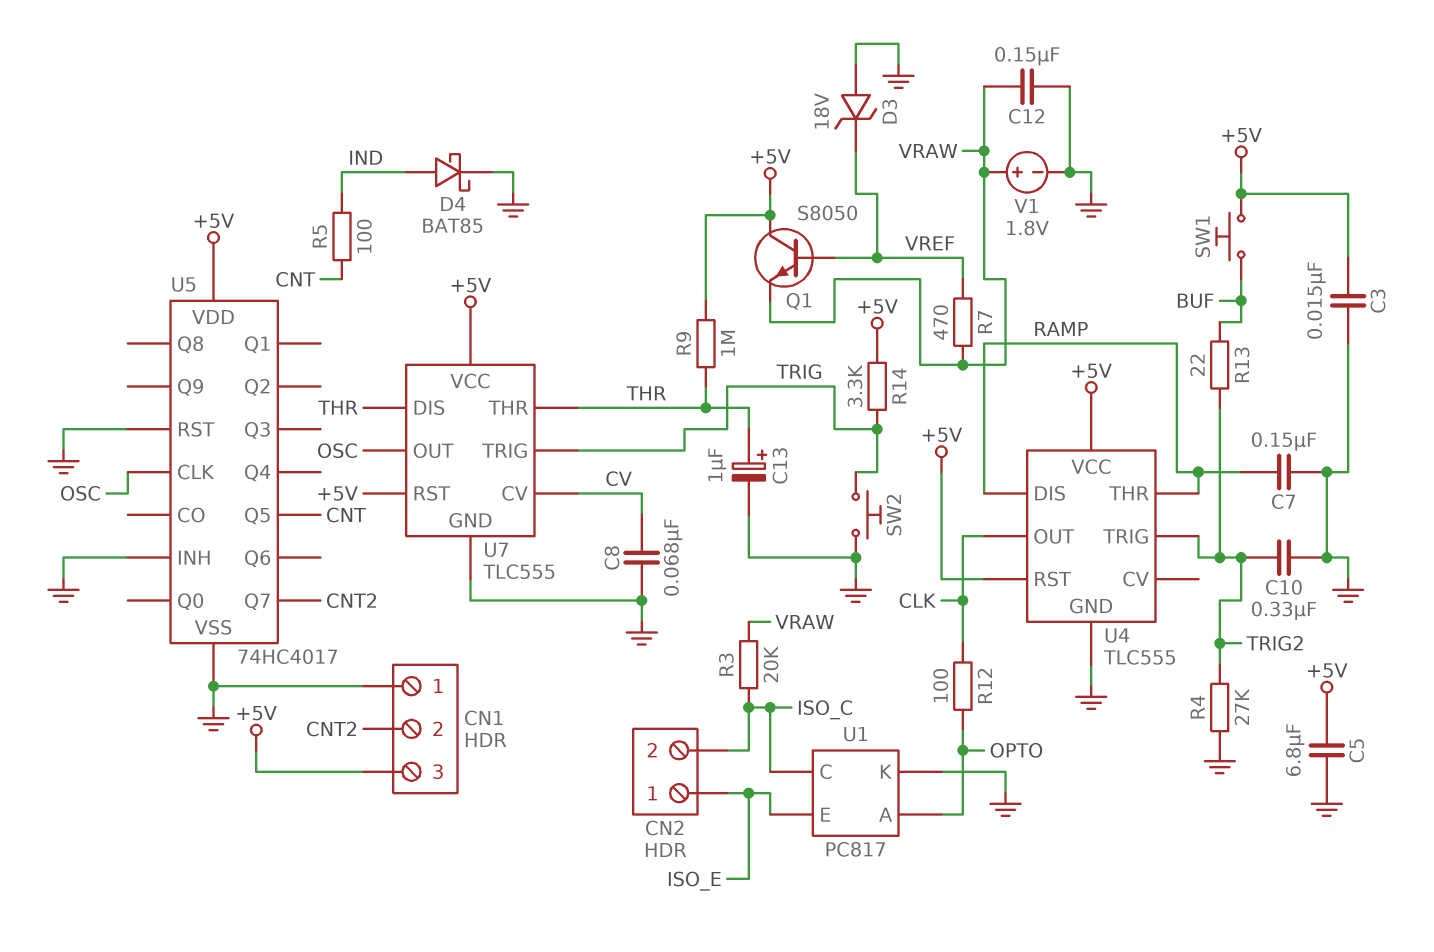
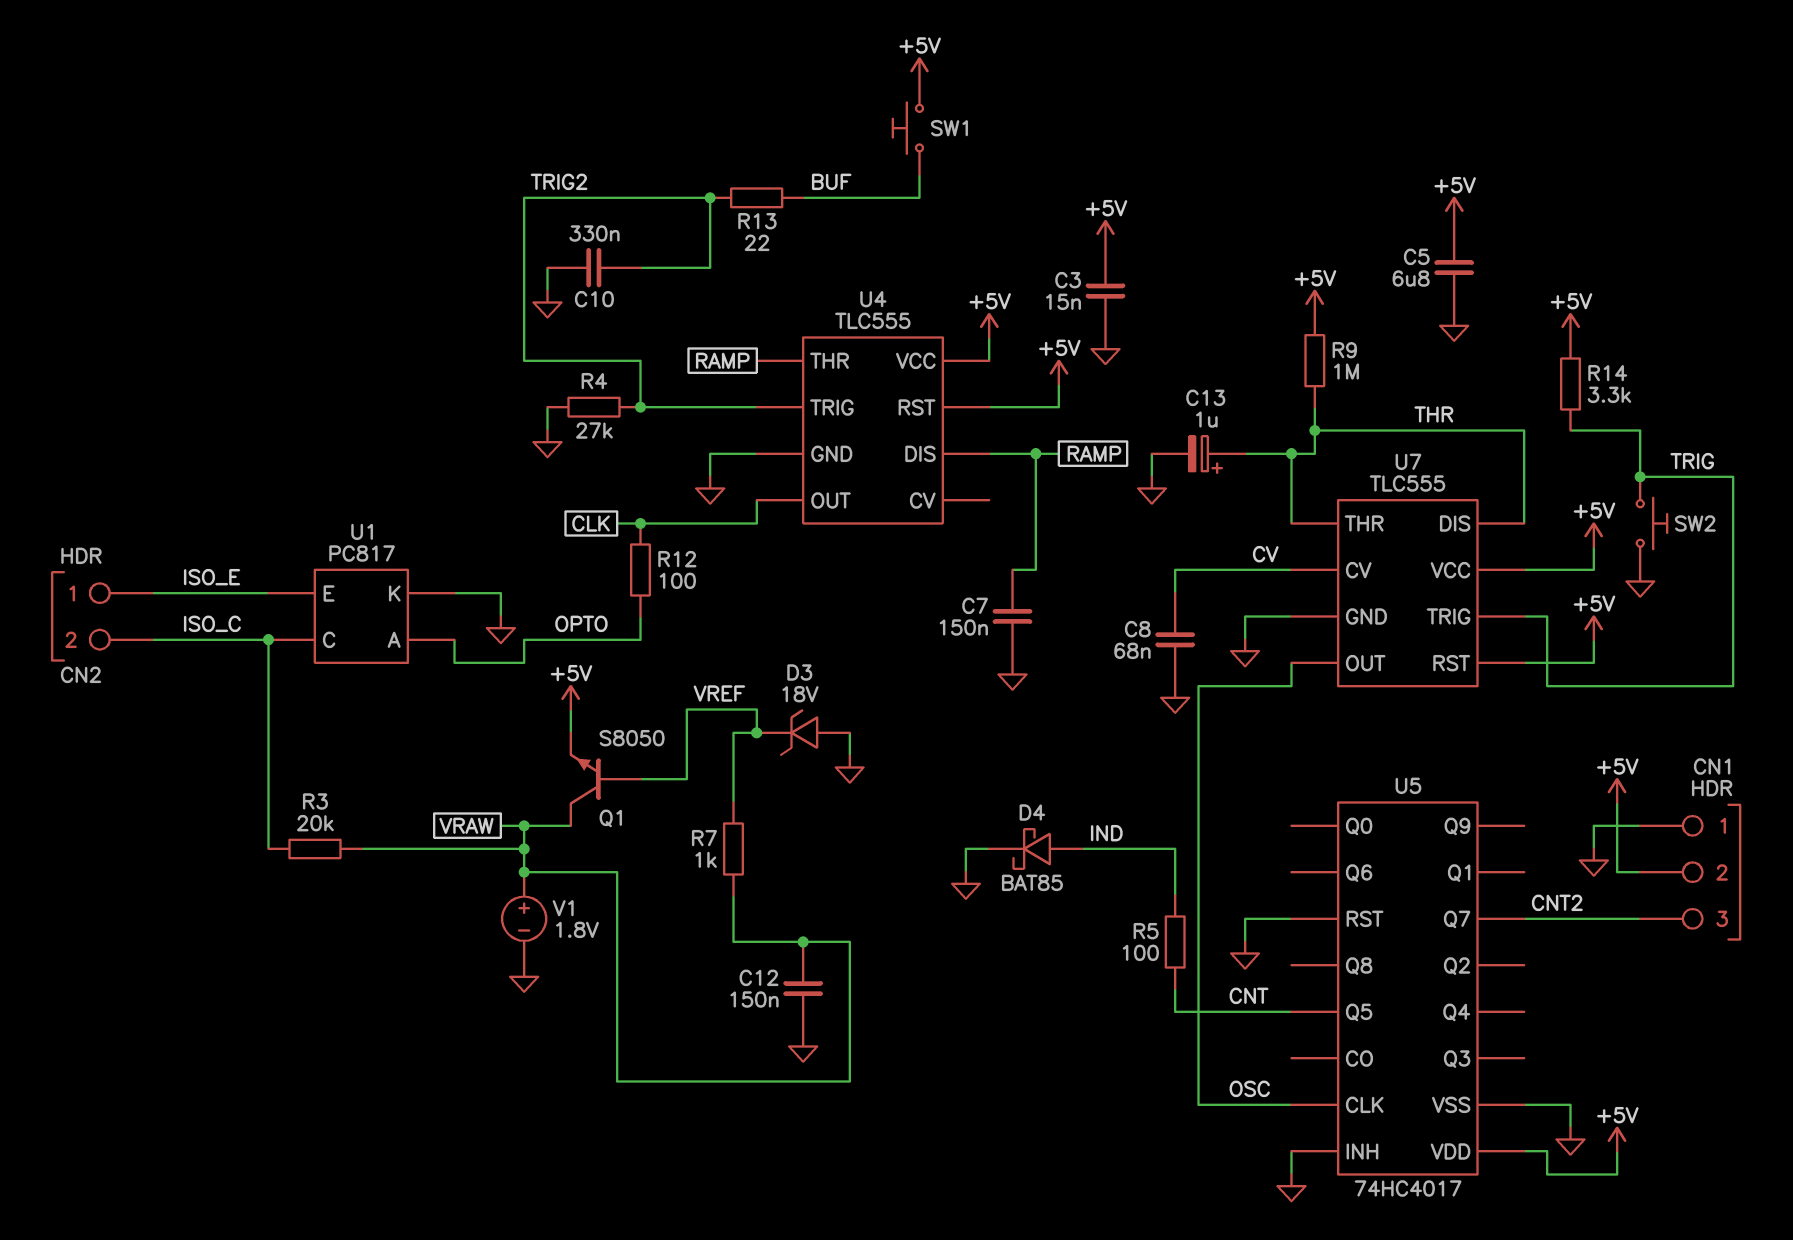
CN1 pin 2: CNT2 -> +5V
CN1 pin 3: +5V -> CNT2
Q1: NPN S8050 (B VREF, C +5V, E VRAW) -> NPN S8050 (B VREF, C VRAW, E +5V)
R7: 470 (VRAW, VREF) -> 1k (VRAW, VREF)

